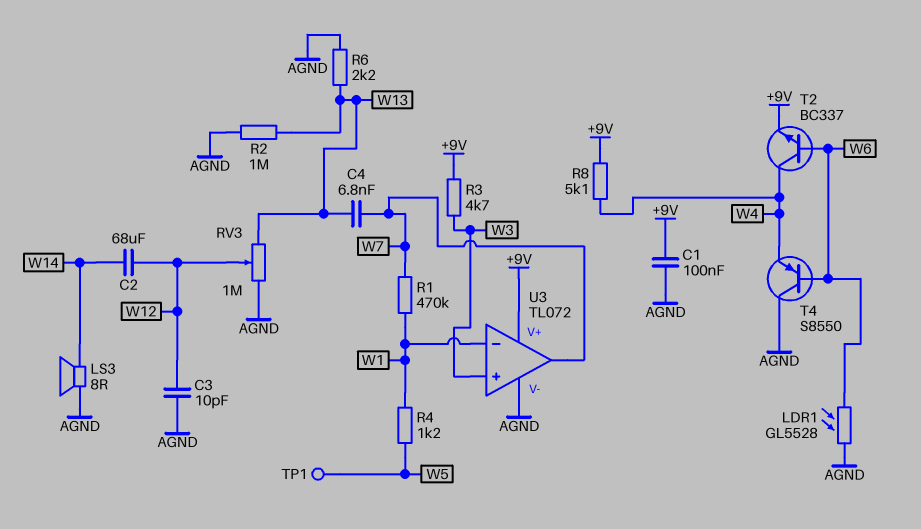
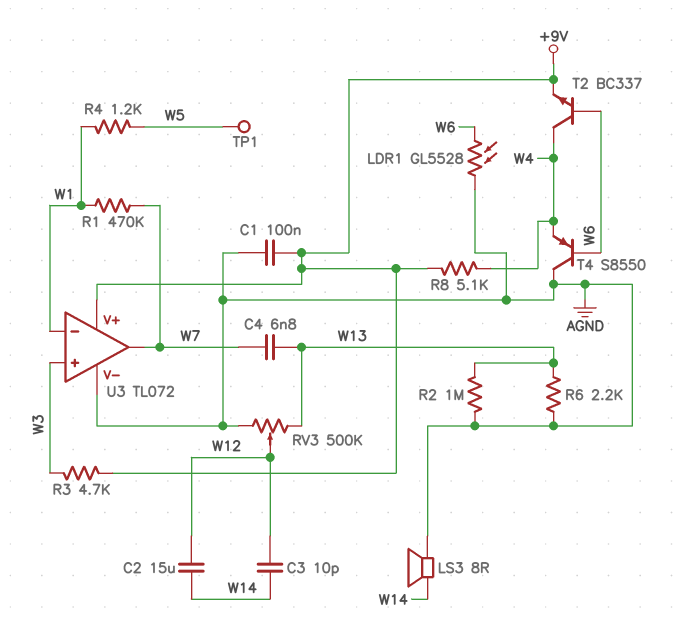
C2: 68uF (W12, W14) -> 15uF (W12, W14)
C3: 10pF (AGND, W12) -> 10pF (W12, W14)
RV3: 1M (AGND, W13, wiper W12) -> 500k (AGND, W13, wiper W12)

